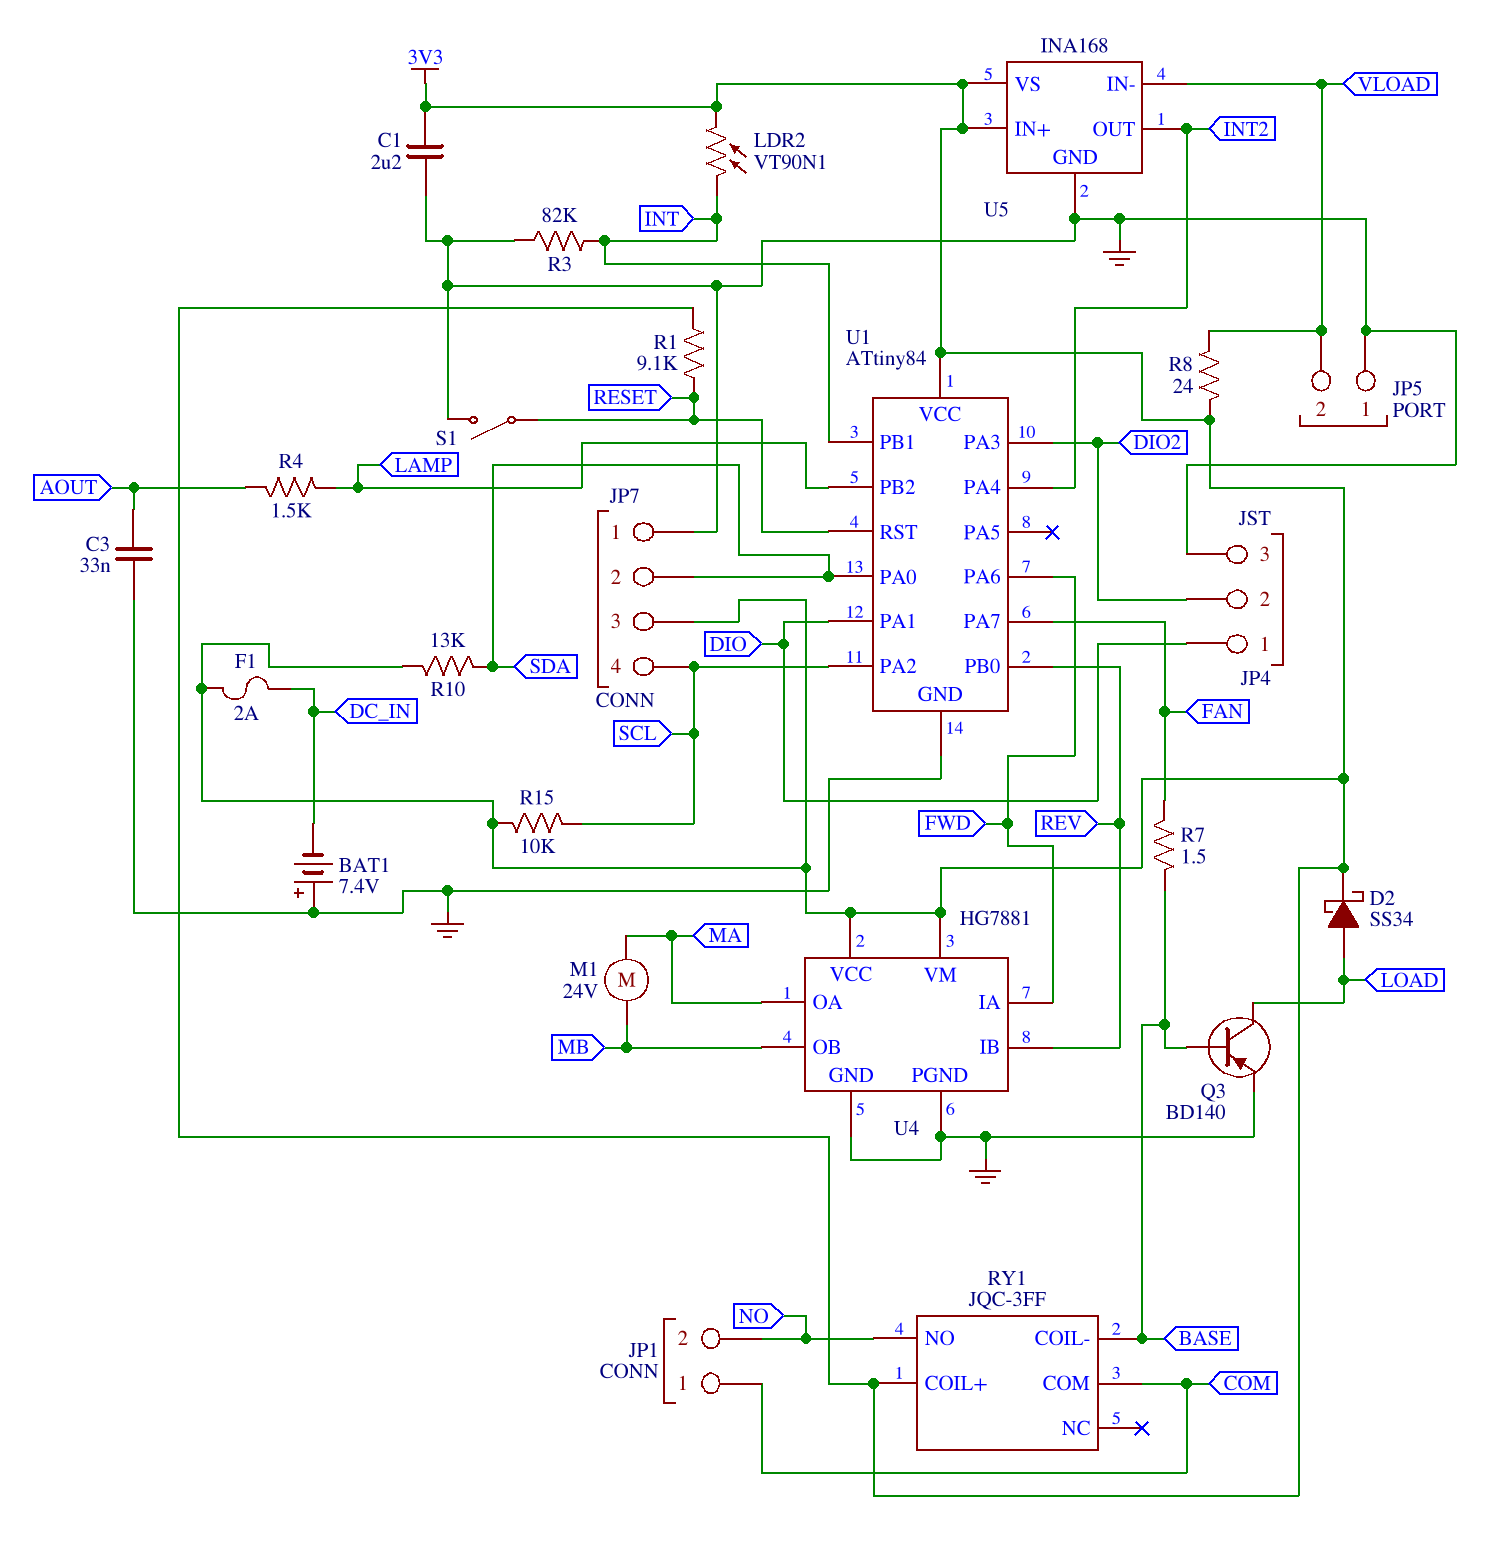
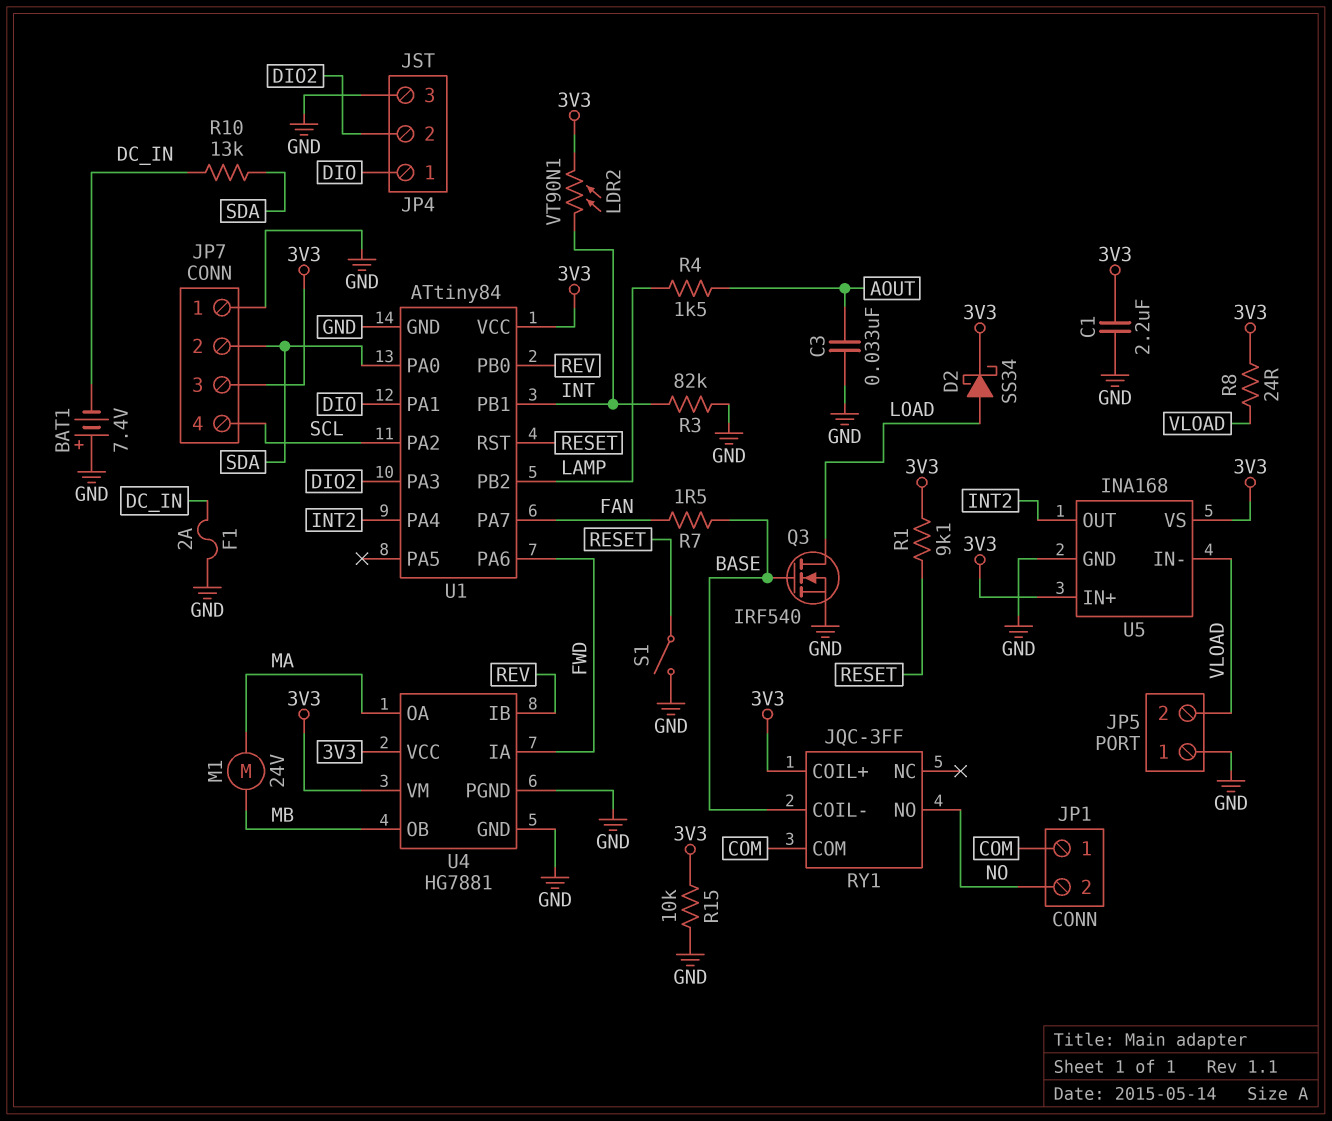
F1: 2A (3V3, DC_IN) -> 2A (DC_IN, GND)
Q3: PNP BD140 (B BASE, C LOAD, E GND) -> NMOS IRF540 (G BASE, D LOAD, S GND)
R10: 13k (3V3, SDA) -> 13k (DC_IN, SDA)
R15: 10k (3V3, SCL) -> 10k (3V3, GND)

